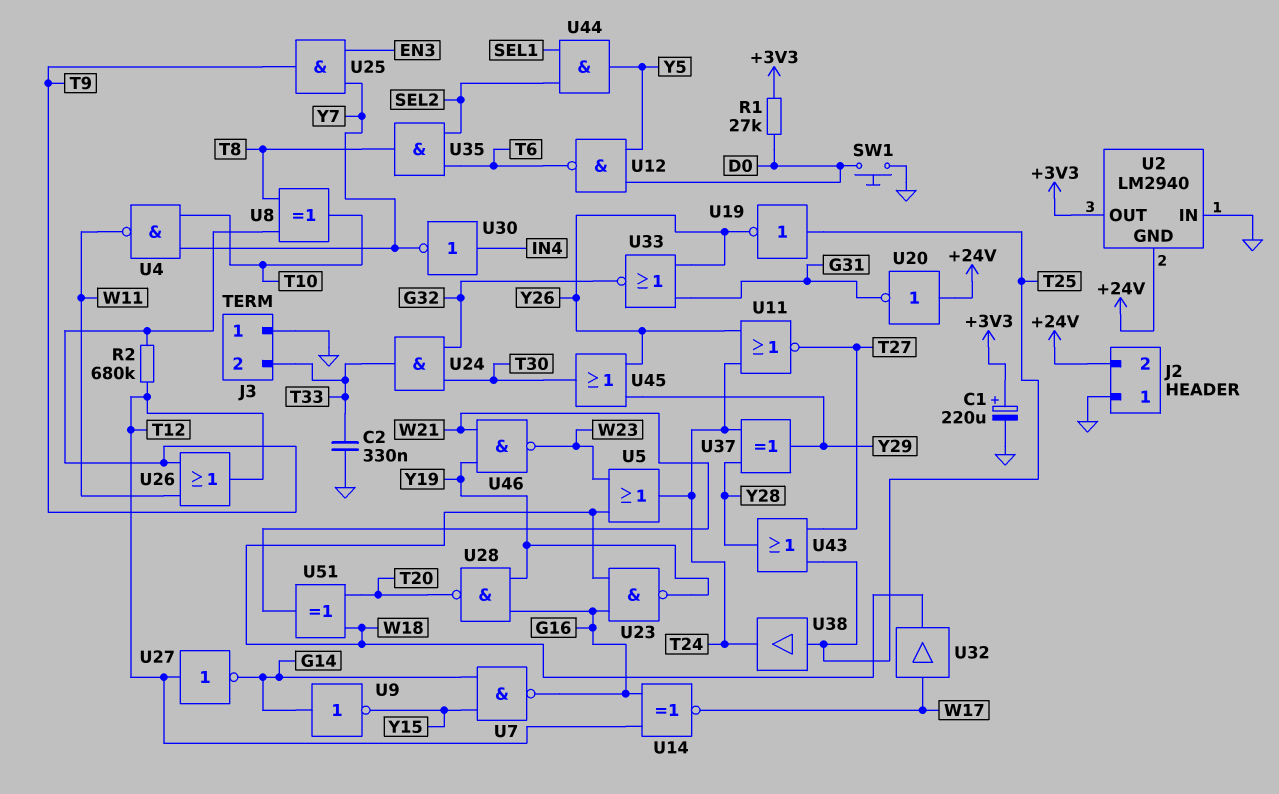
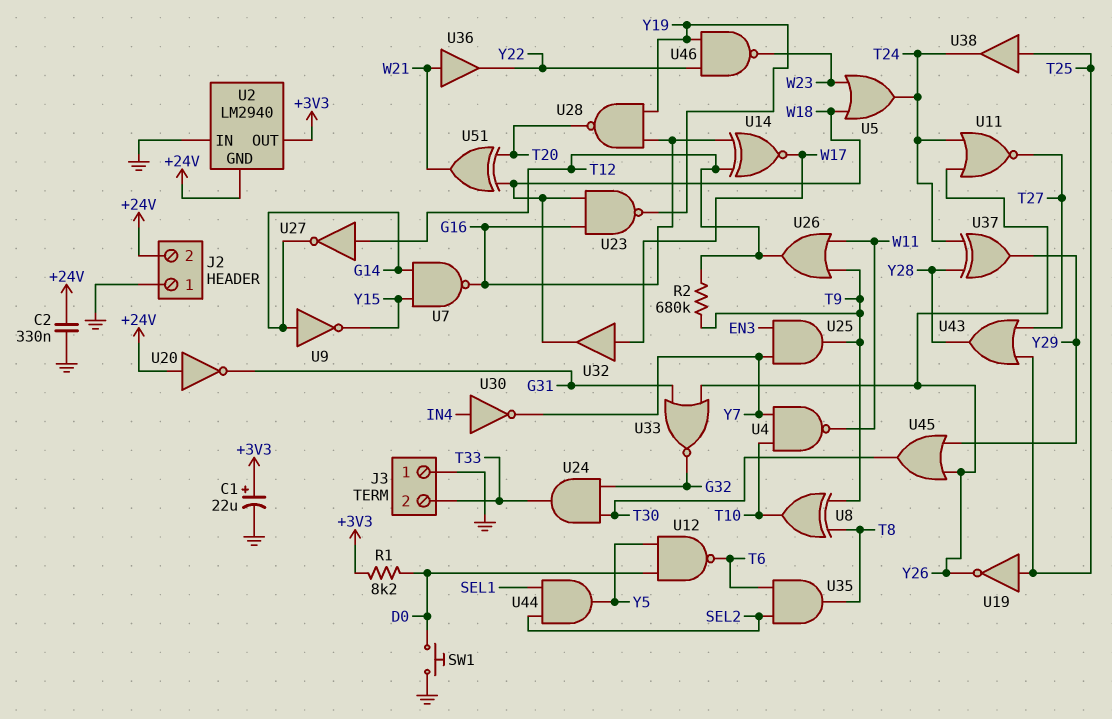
C1: 220uF (plus +3V3, minus GND) -> 22uF (plus +3V3, minus GND)
C2: 330nF (GND, T33) -> 330nF (+24V, GND)
R1: 27k (+3V3, D0) -> 8.2k (+3V3, D0)
U36: none -> buffer (in W21, out Y22)
U46: NAND (in W21, in Y19, out W23) -> NAND (in Y19, in Y22, out W23)

